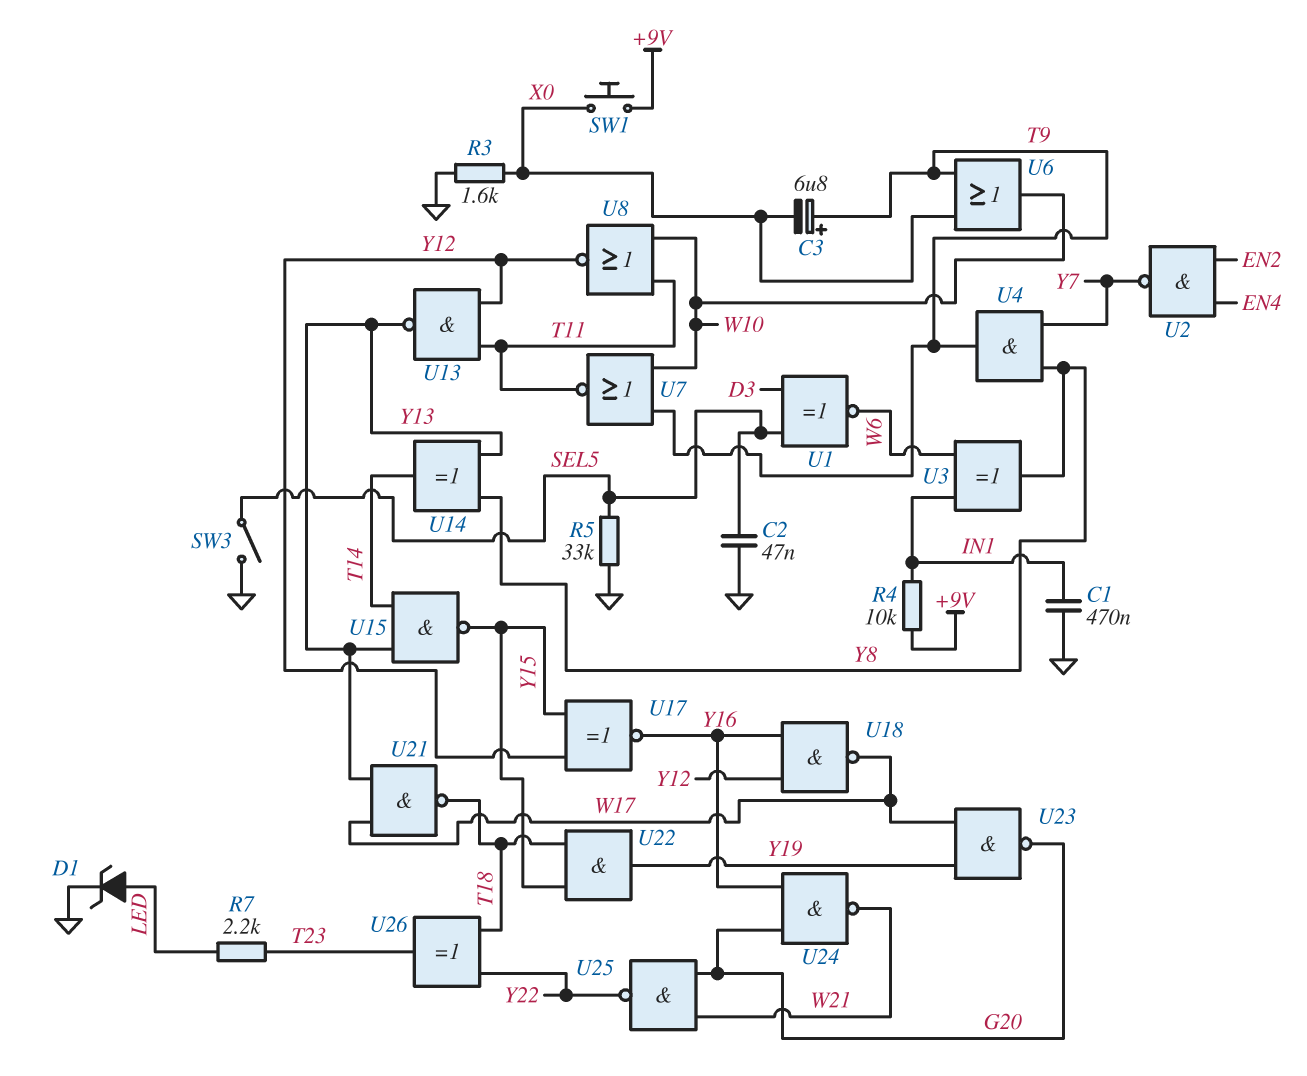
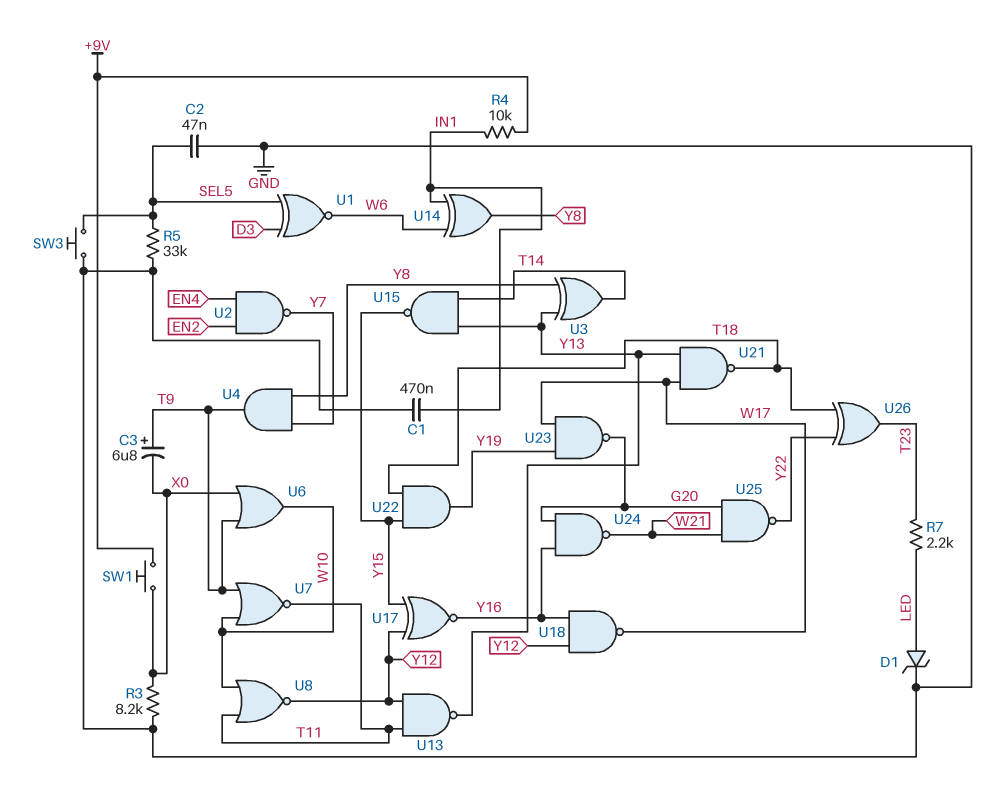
R3: 1.6k (GND, X0) -> 8.2k (GND, X0)
SW3: switch (GND, SEL5) -> button (GND, SEL5)
U3: XOR (in IN1, in W6, out Y8) -> XOR (in Y8, in Y13, out T14)
U14: XOR (in Y8, in Y13, out T14) -> XOR (in IN1, in W6, out Y8)

